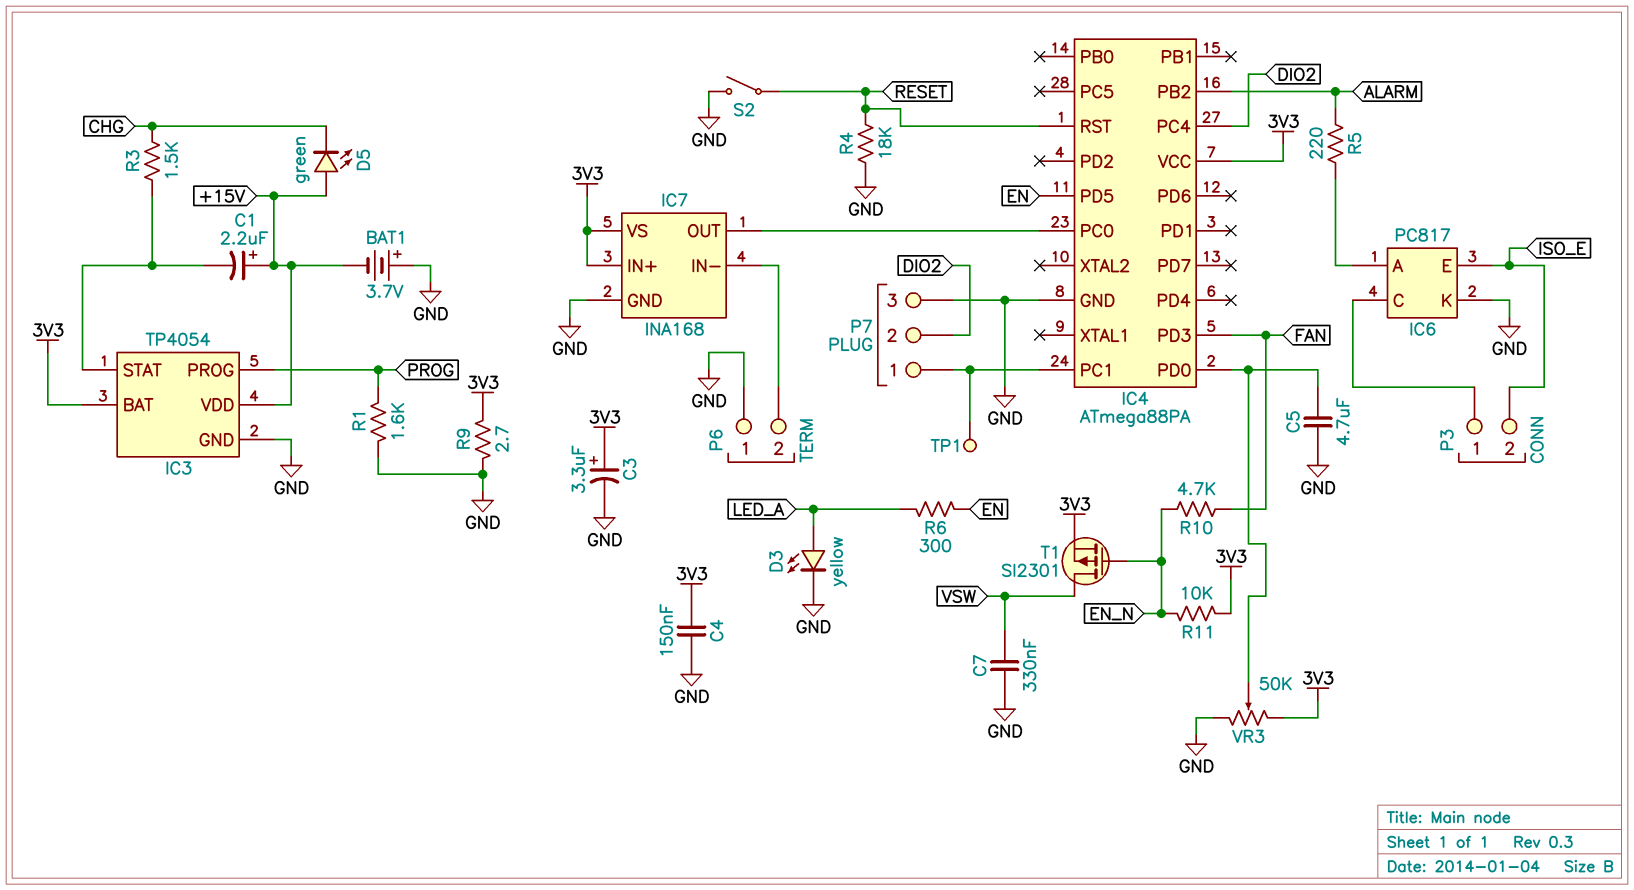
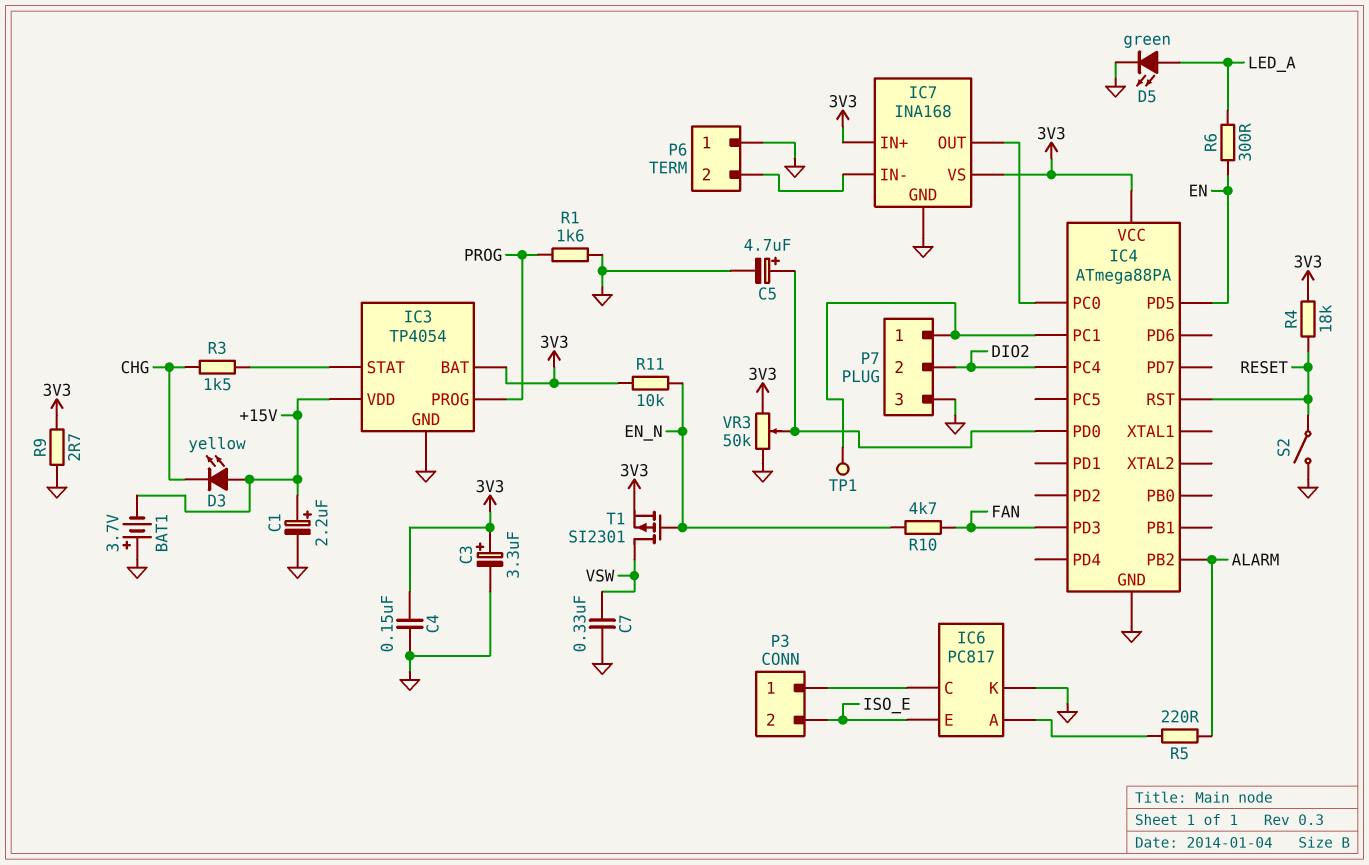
C1: 2.2uF (plus +15V, minus IC3/STAT) -> 2.2uF (plus +15V, minus GND)
C5: 4.7uF (GND, IC4/PD0) -> 4.7uF (plus IC4/PD0, minus GND)
D3: LED yellow (A LED_A, K GND) -> LED yellow (A +15V, K CHG)
D5: LED green (A +15V, K CHG) -> LED green (A LED_A, K GND)
R4: 18k (GND, RESET) -> 18k (3V3, RESET)

